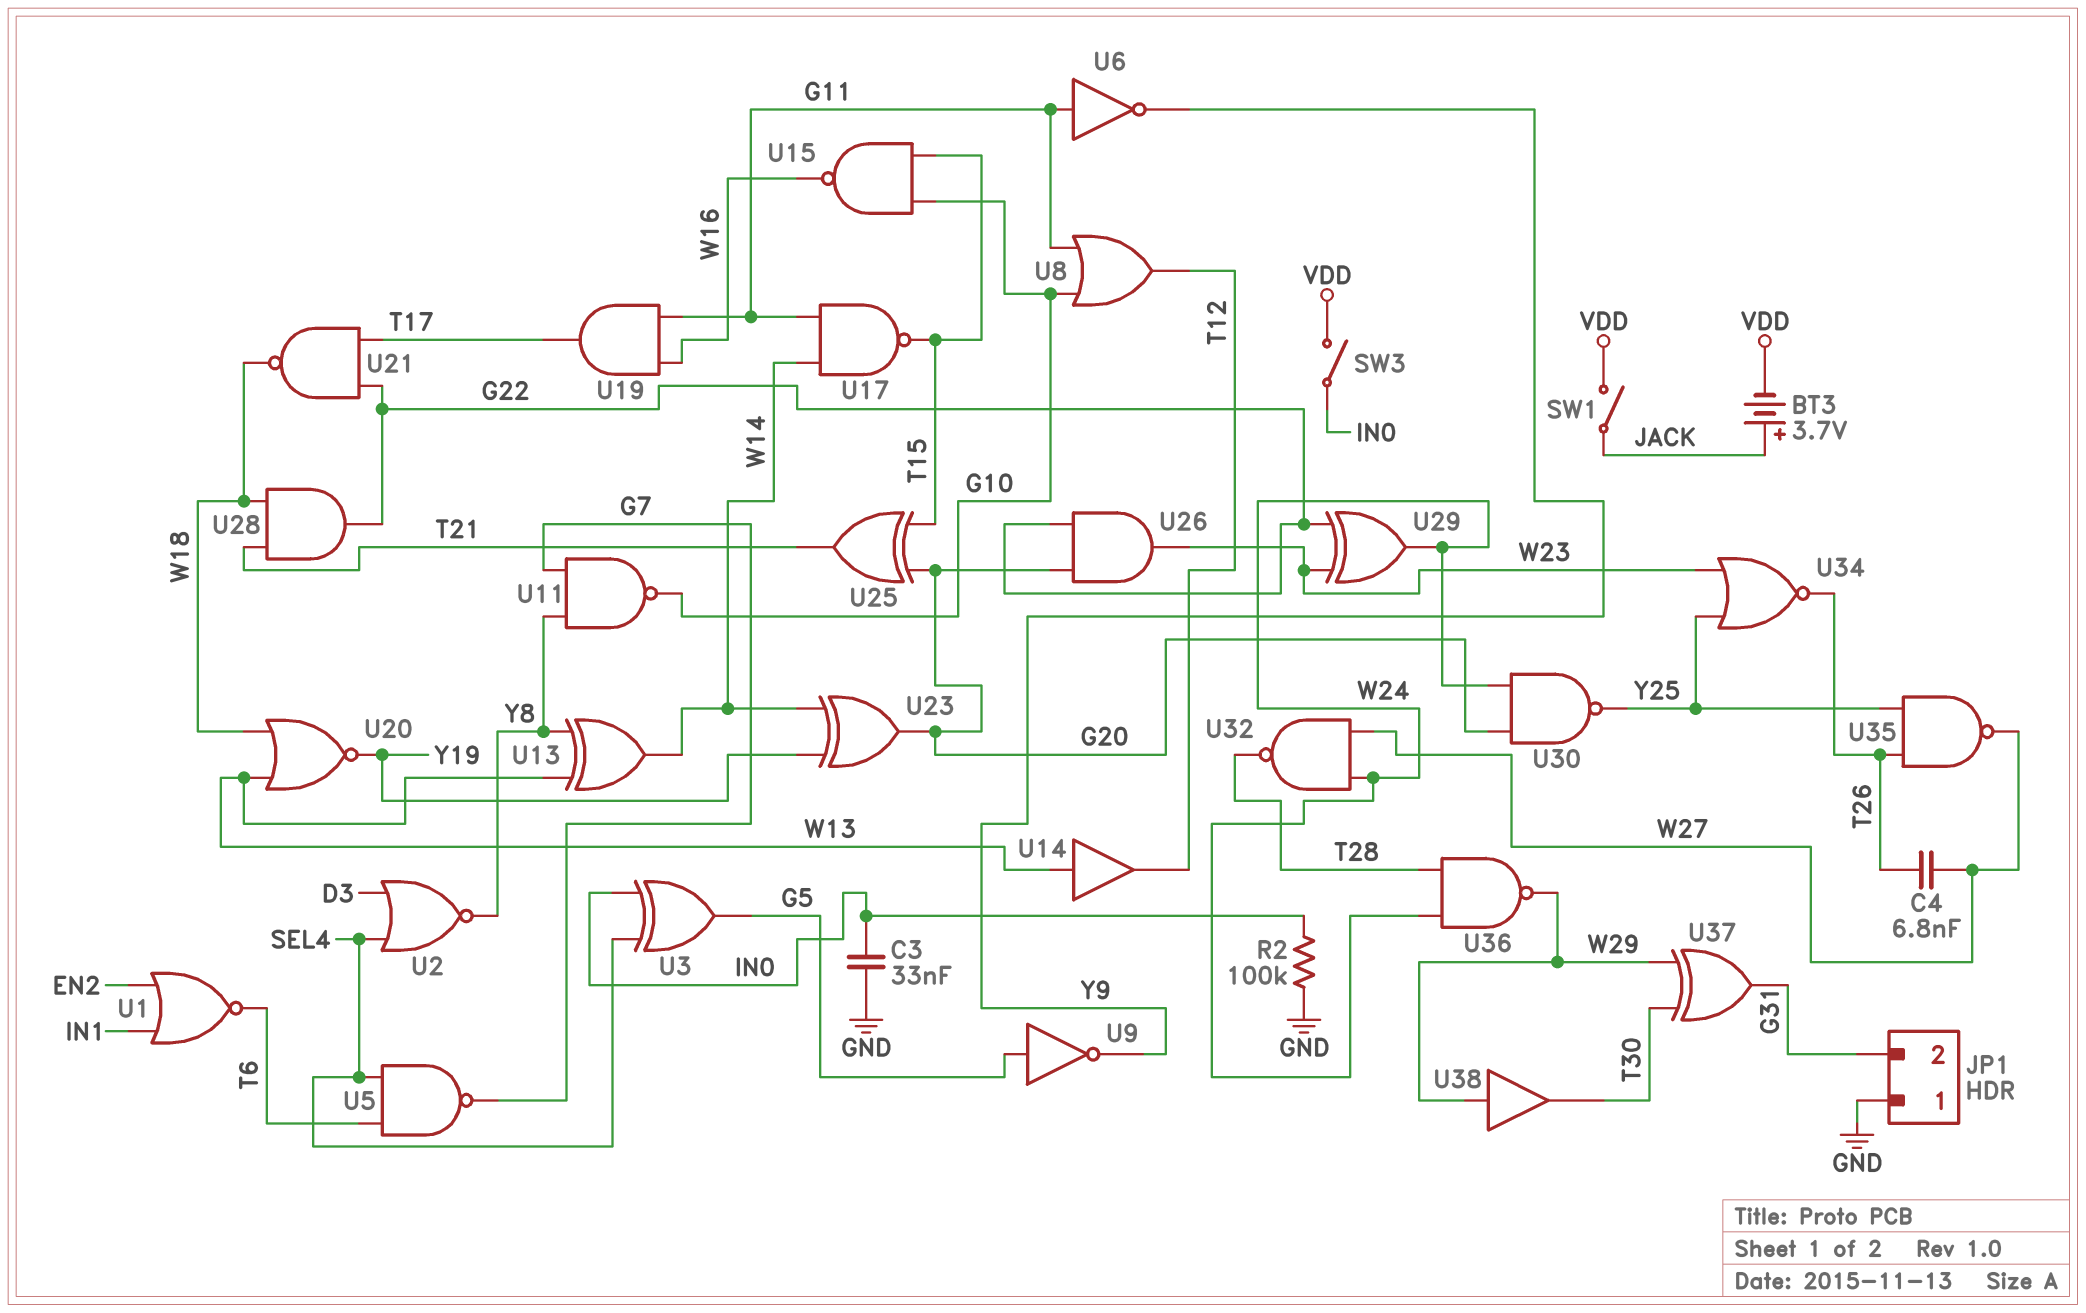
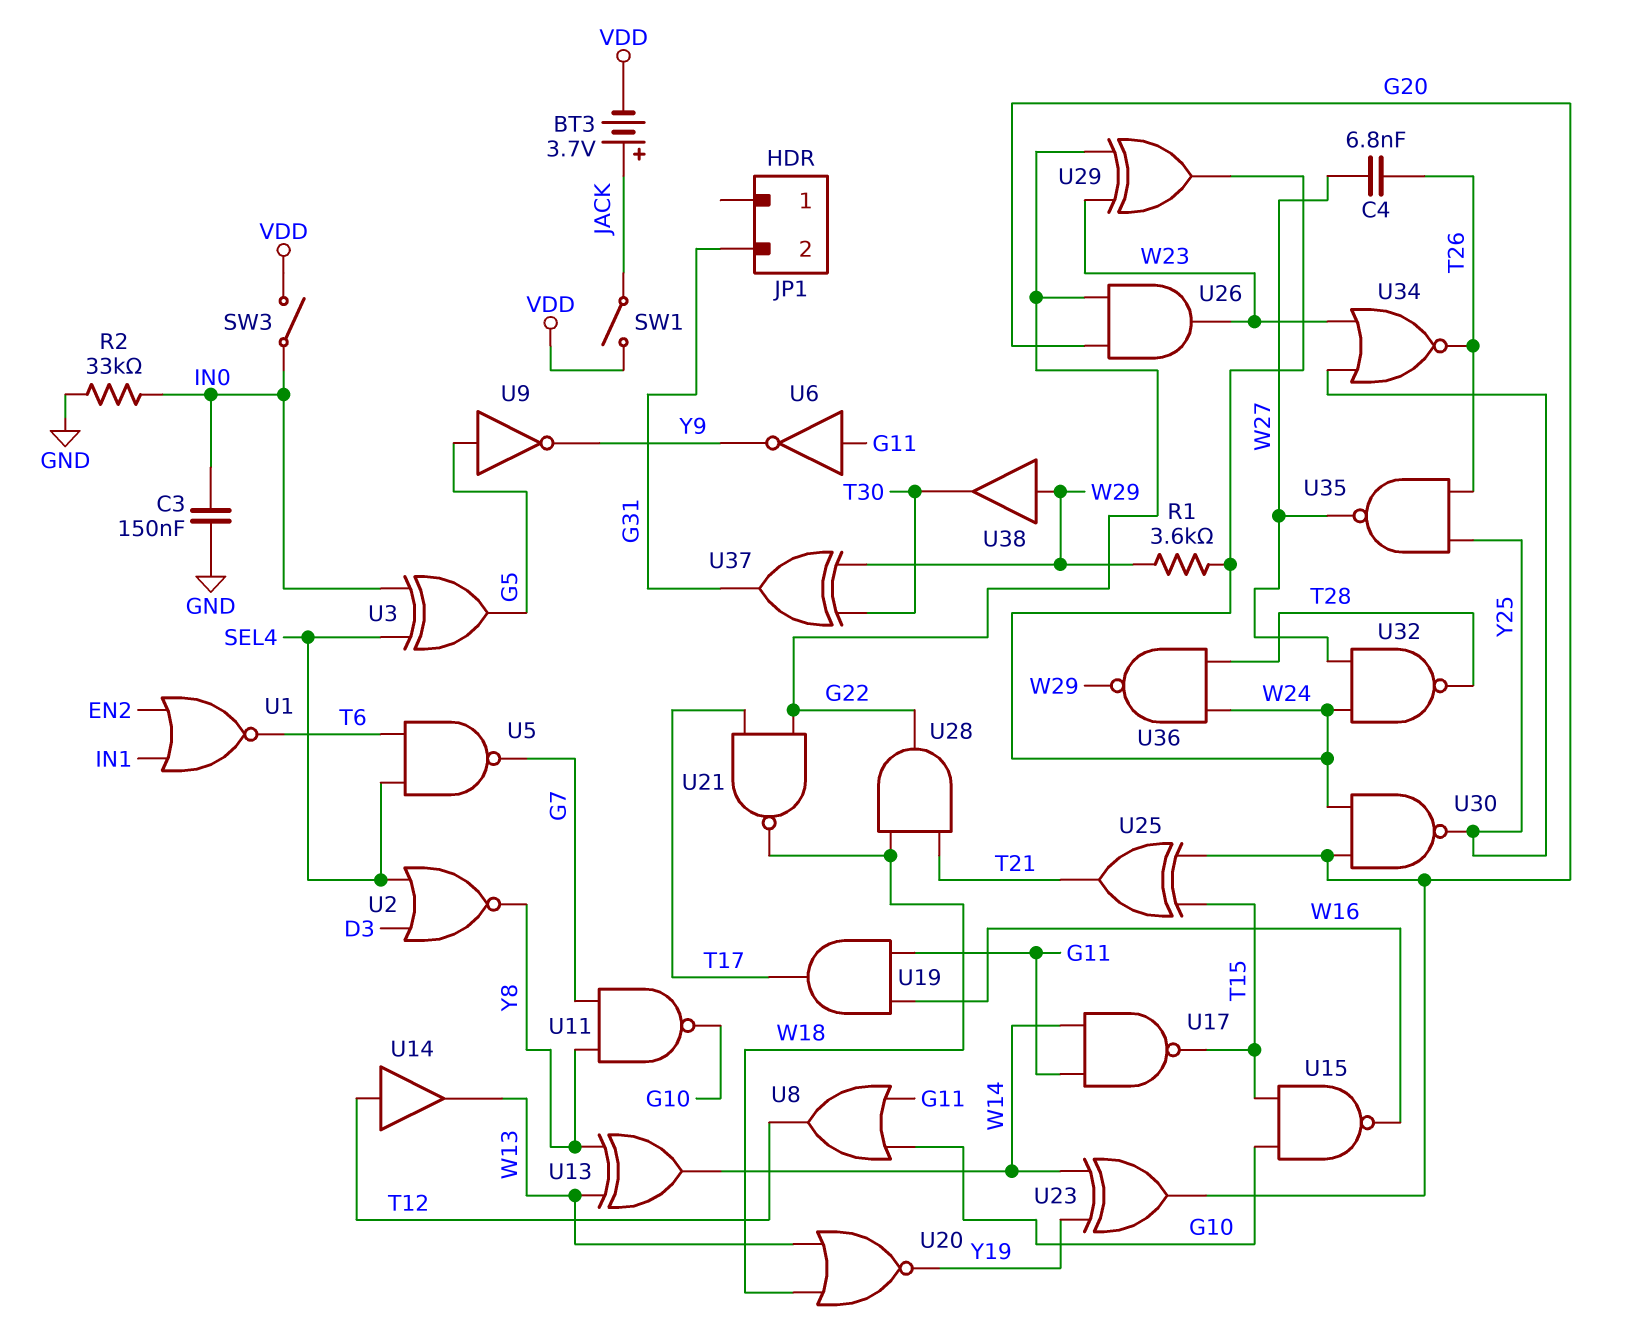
C3: 33nF (GND, IN0) -> 150nF (GND, IN0)
JP1 pin 1: GND -> none
R1: none -> 3.6k (W24, W29)
R2: 100k (GND, IN0) -> 33k (GND, IN0)
U14: buffer (in W13, out T12) -> buffer (in T12, out W13)

